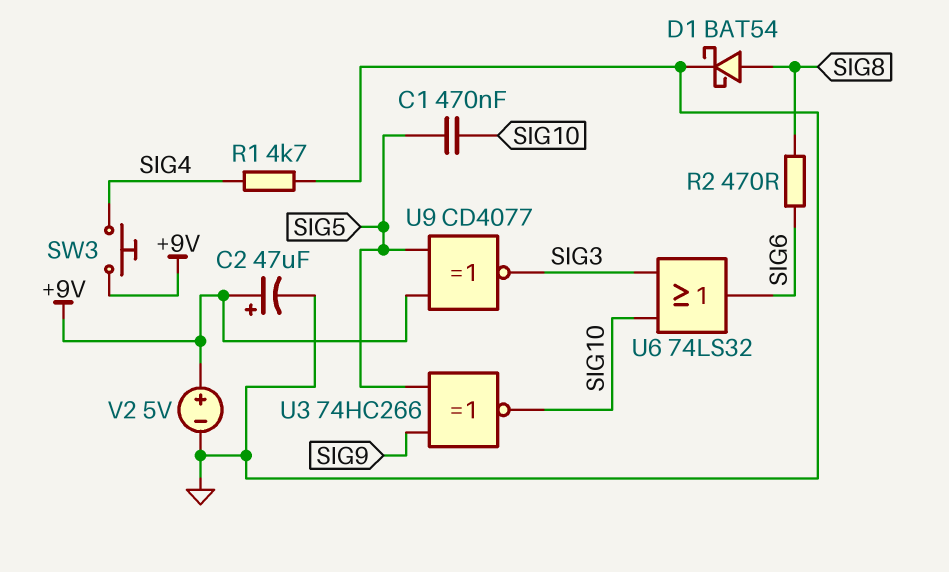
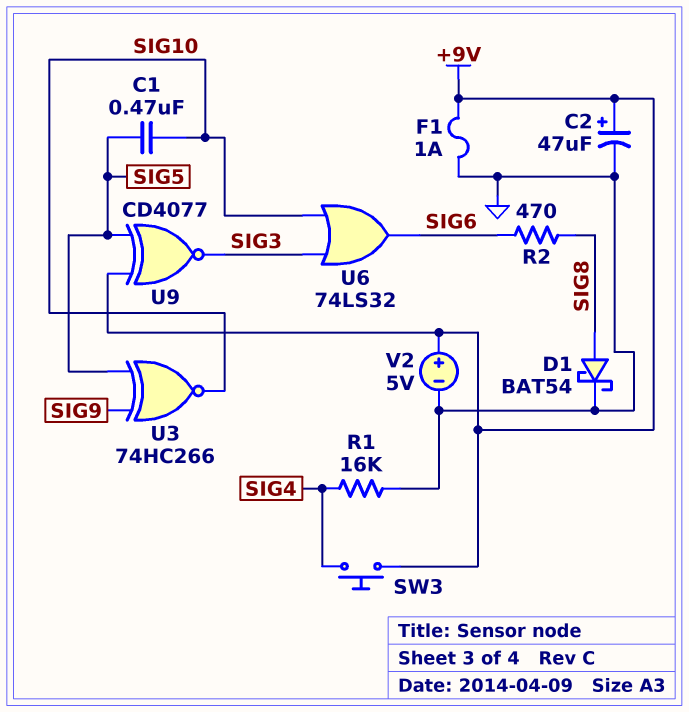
F1: none -> 1A (+9V, GND)
R1: 4.7k (GND, SIG4) -> 16k (GND, SIG4)

